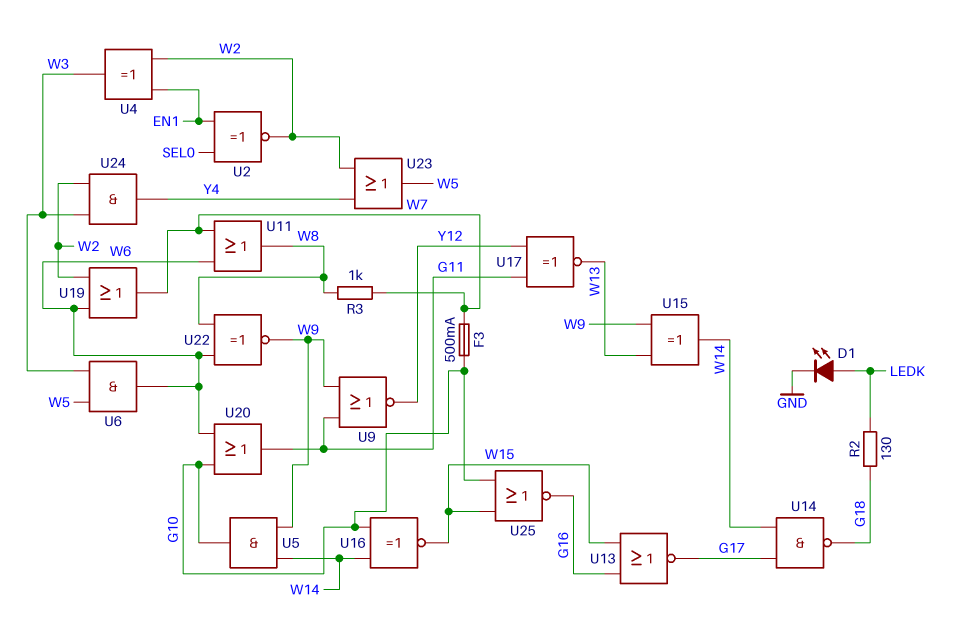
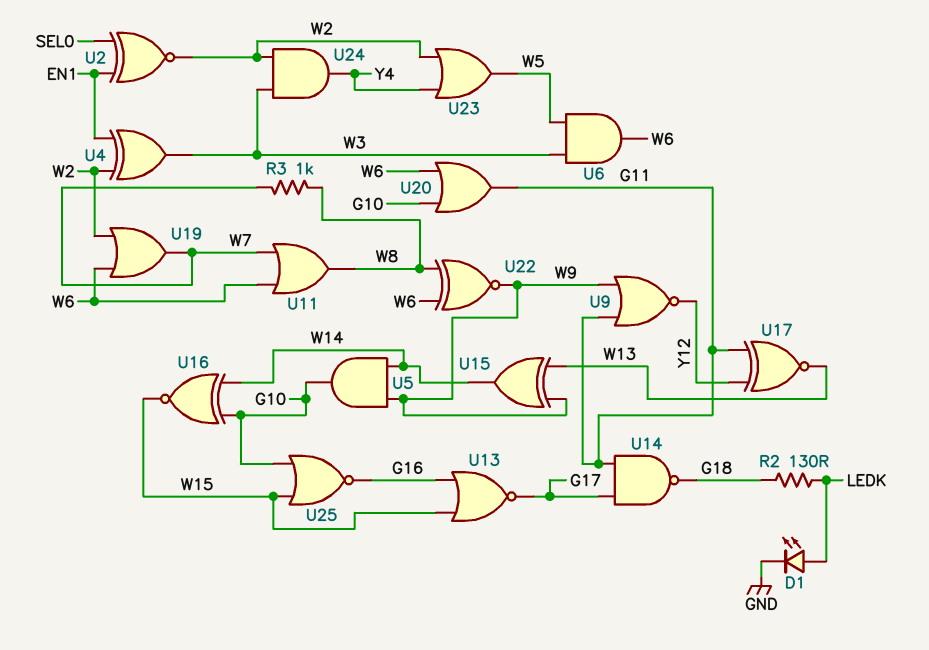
F3: 500mA (G10, W7) -> none
U14: NAND (in G17, in W14, out G18) -> NAND (in G11, in G17, out G18)

